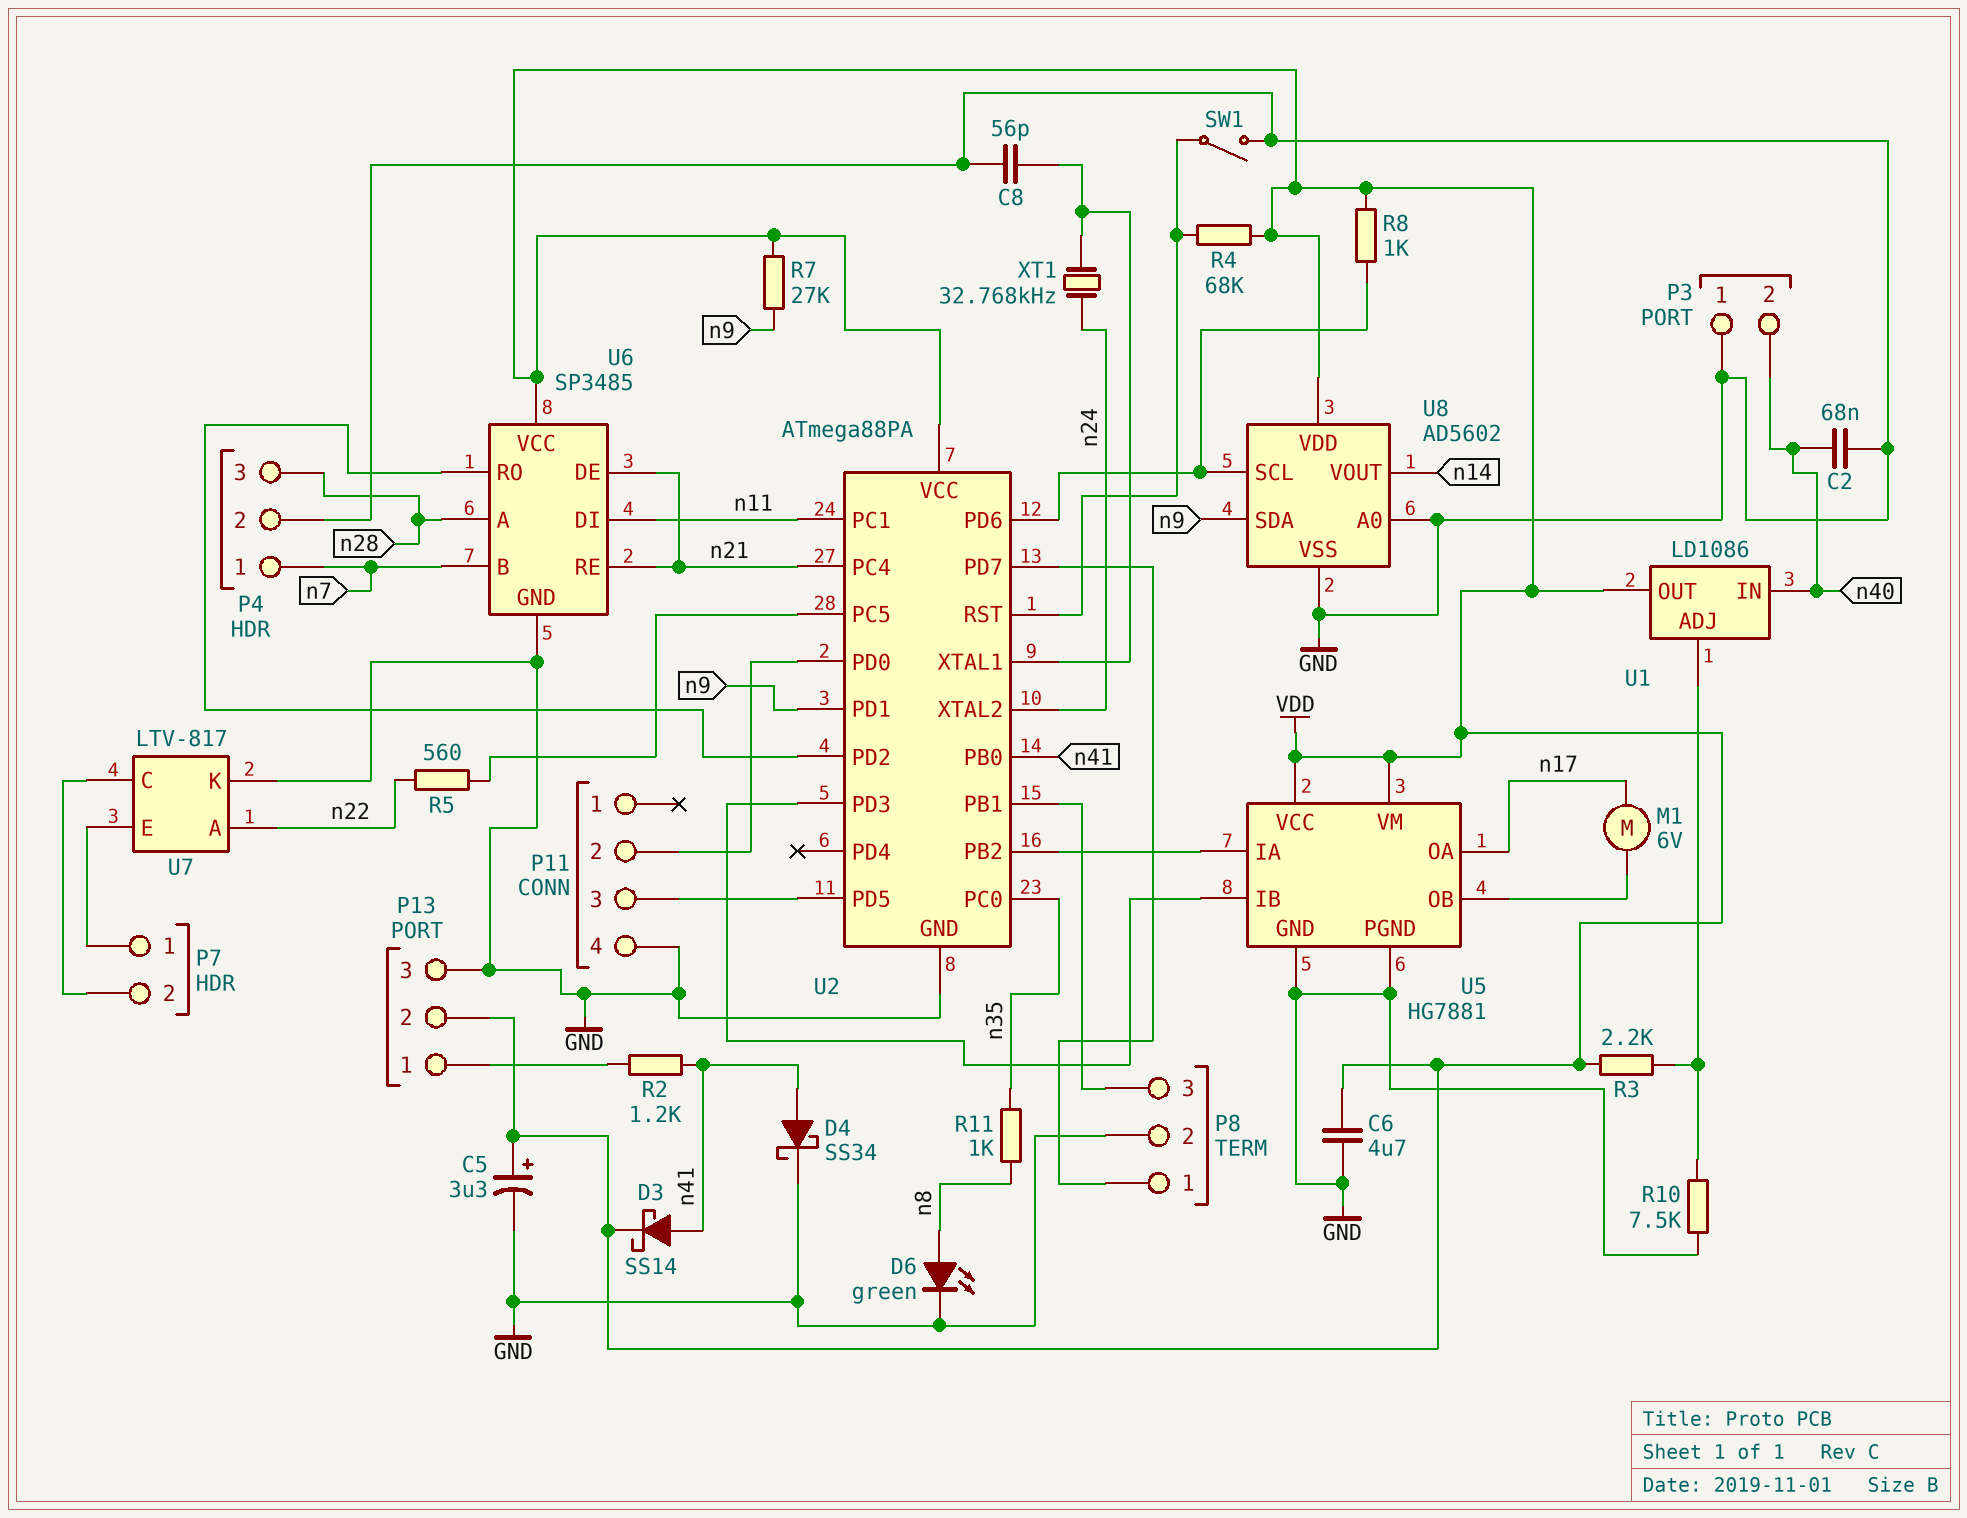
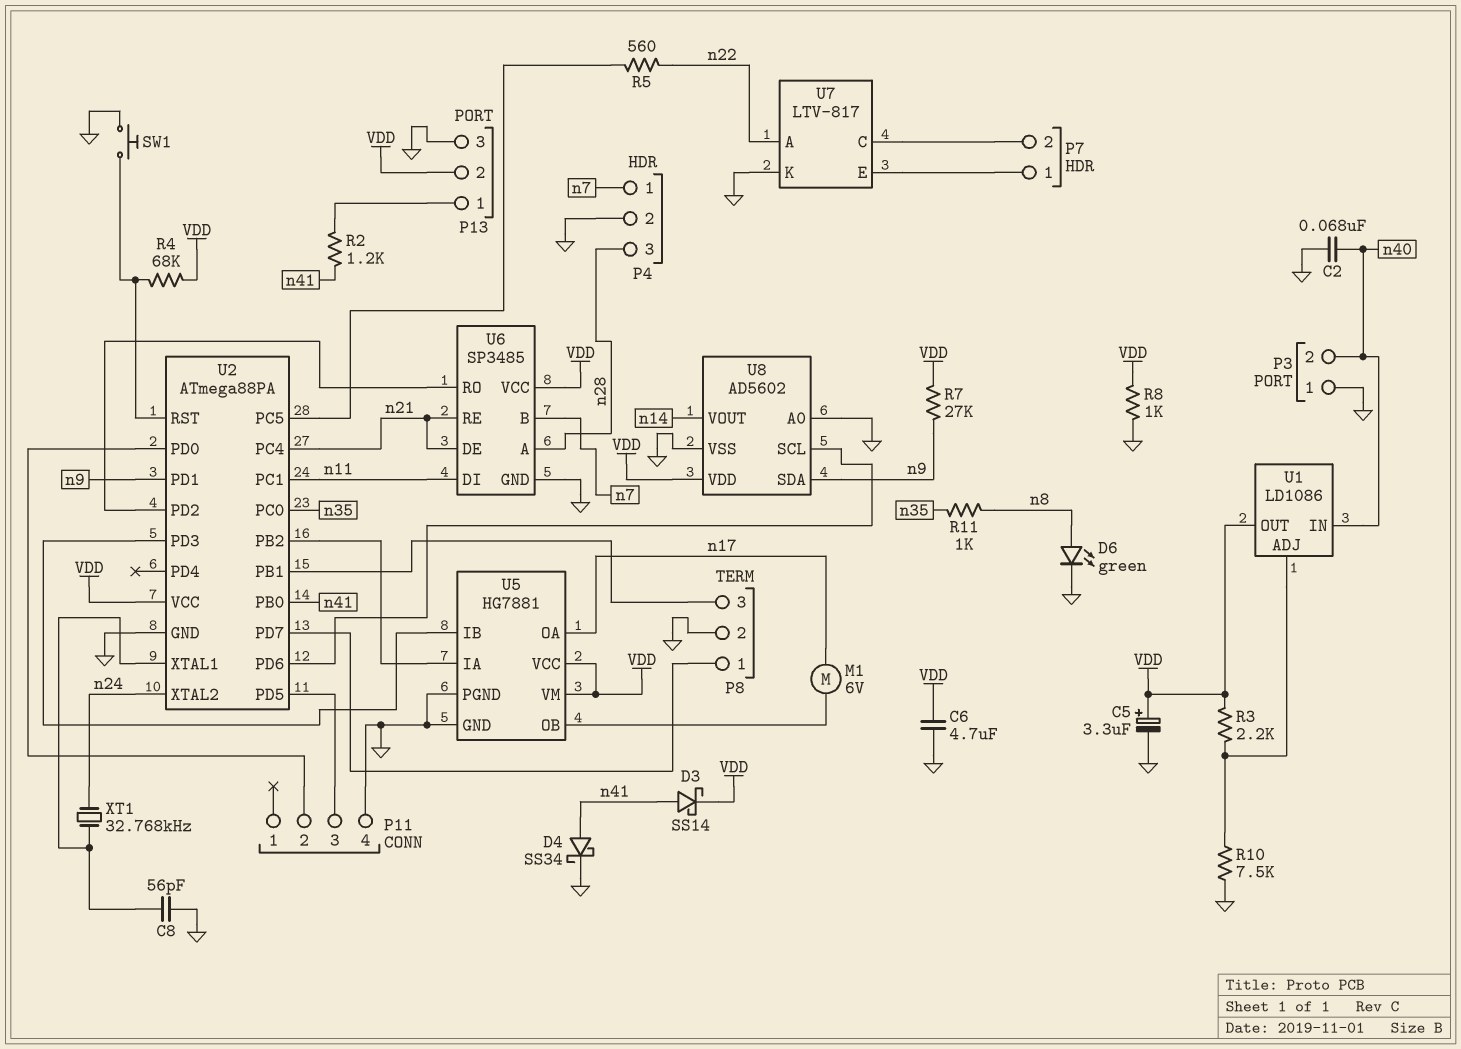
R8: 1k (U2/PD6, VDD) -> 1k (GND, VDD)
SW1: switch (GND, U2/RST) -> button (GND, U2/RST)

